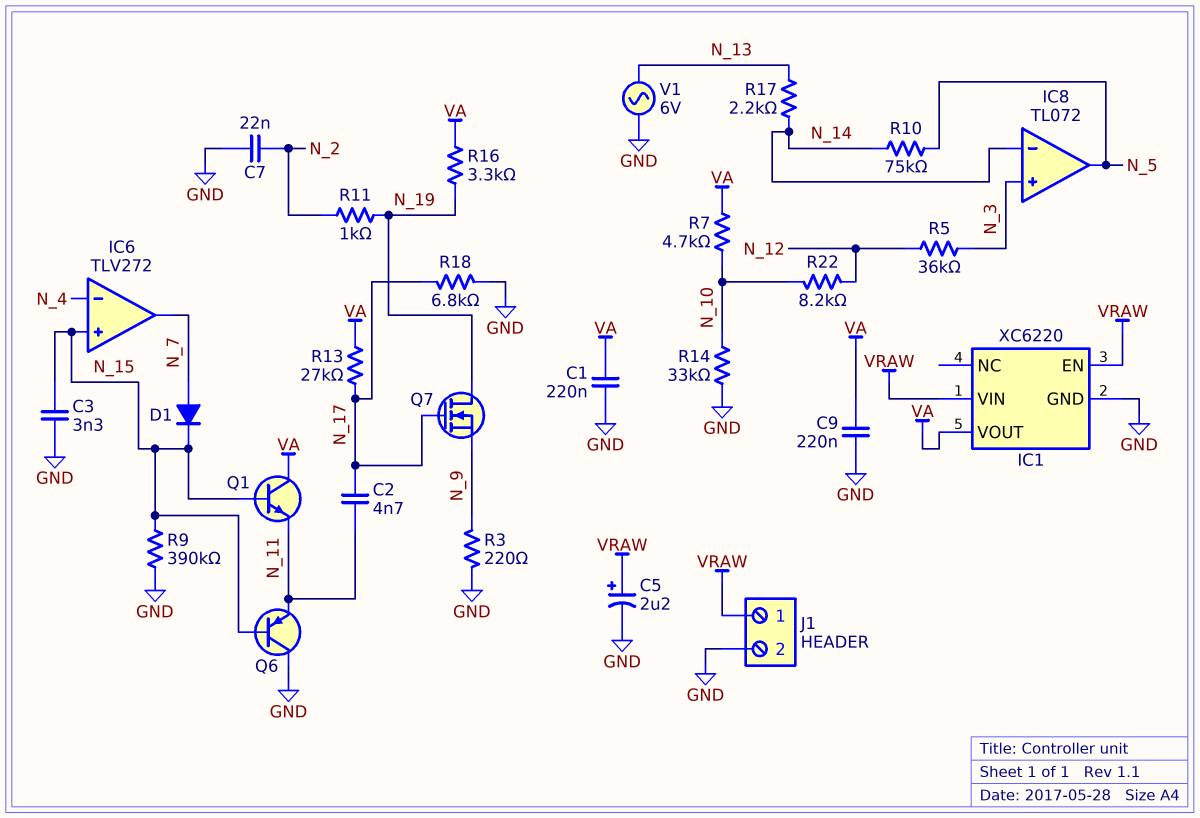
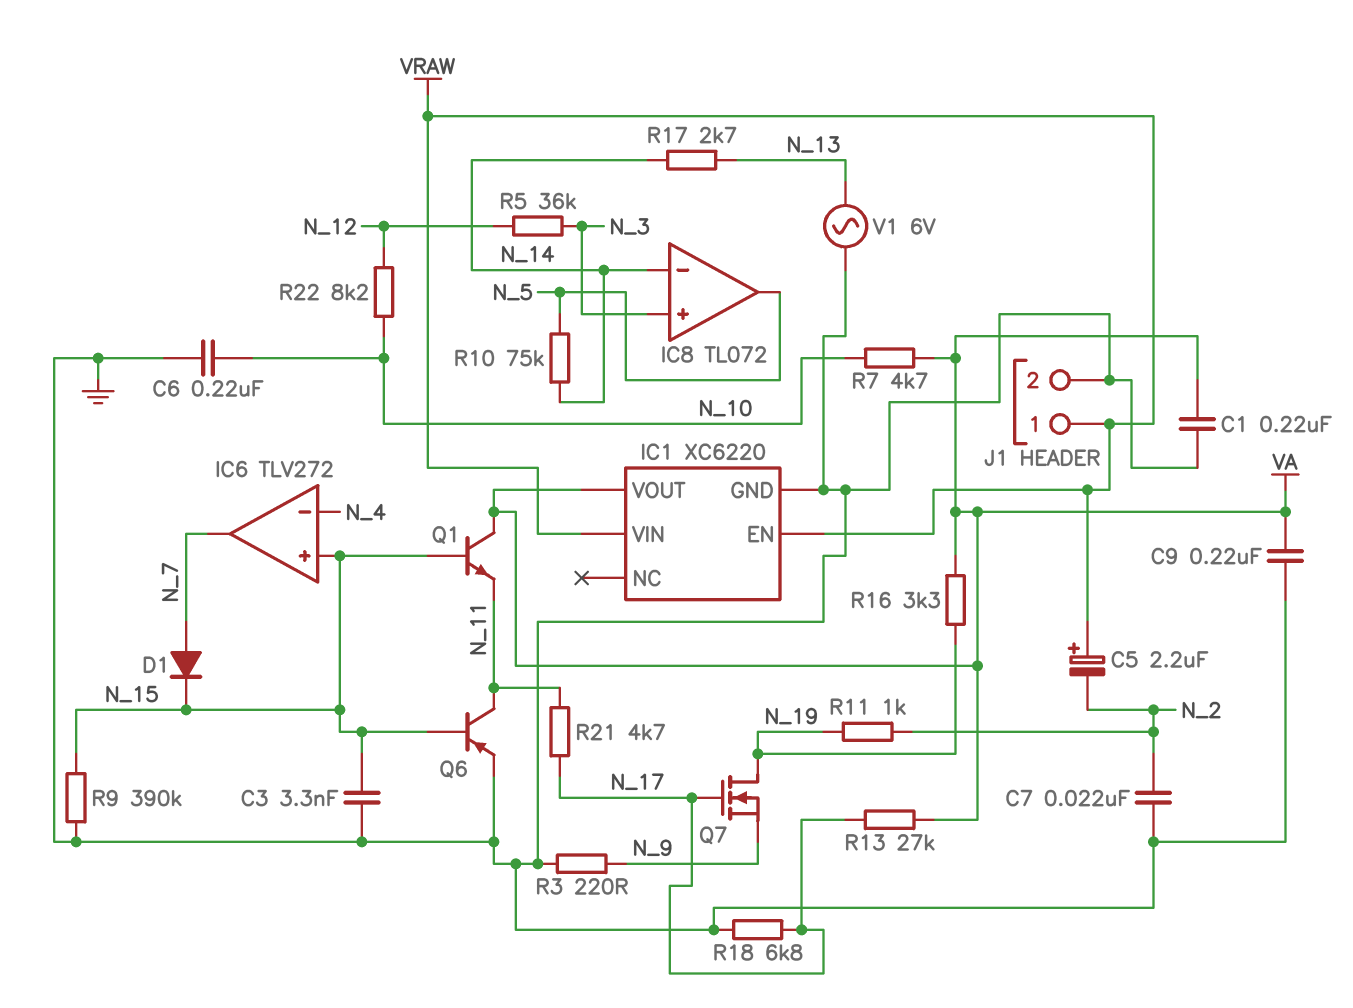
C2: 4.7nF (N_11, N_17) -> none
C5: 2.2uF (plus VRAW, minus GND) -> 2.2uF (plus VRAW, minus N_2)
C6: none -> 220nF (GND, N_10)
Q6: PNP (B N_15, C GND, E N_11) -> PNP (B N_15, C N_11, E GND)
R14: 33k (GND, N_10) -> none
R17: 2.2k (N_13, N_14) -> 2.7k (N_13, N_14)
R21: none -> 4.7k (N_11, N_17)

